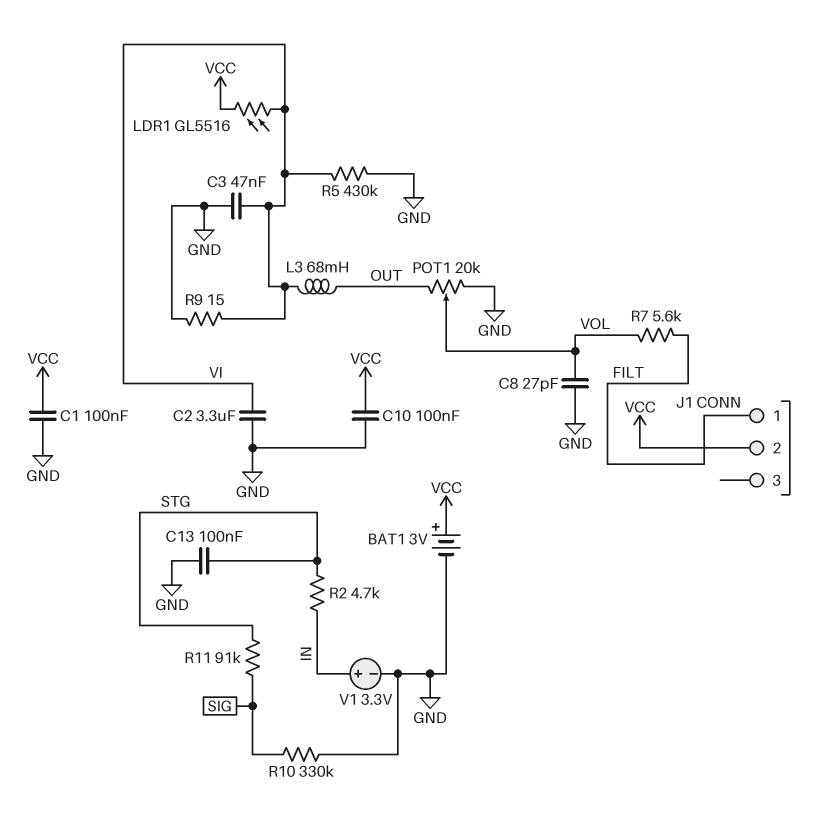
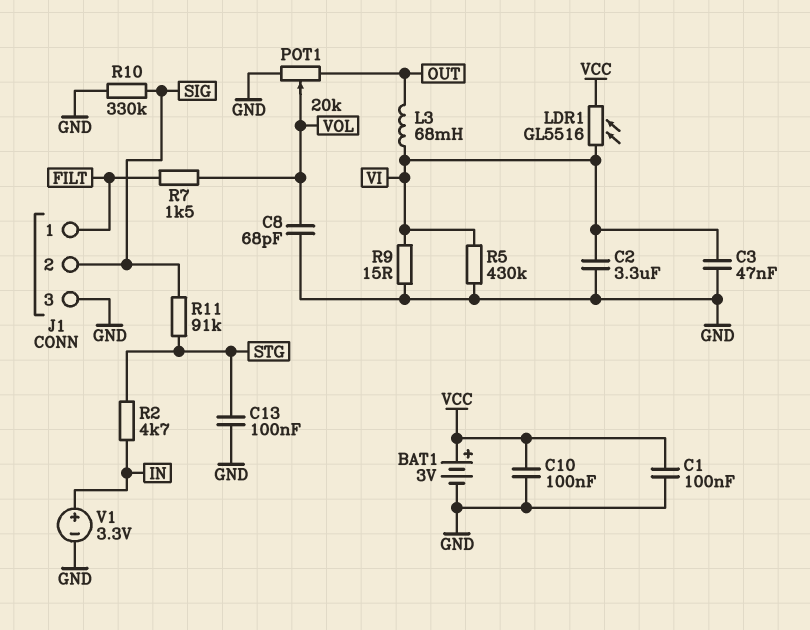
C8: 27pF (GND, VOL) -> 68pF (GND, VOL)
J1 pin 2: VCC -> SIG
J1 pin 3: none -> GND
R7: 5.6k (FILT, VOL) -> 1.5k (FILT, VOL)

